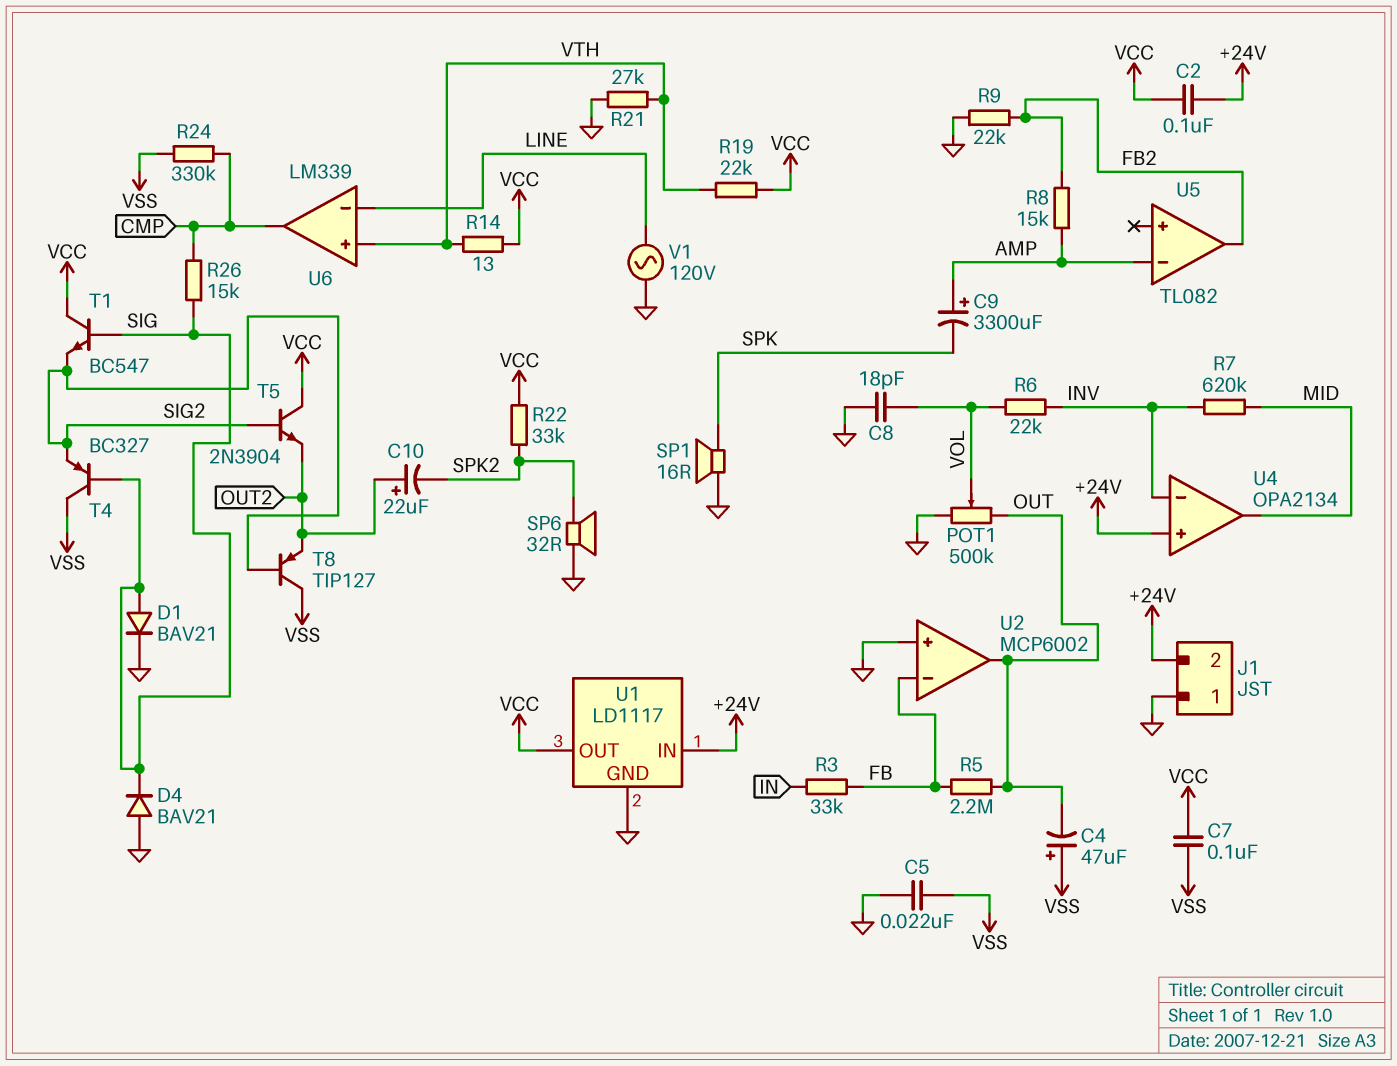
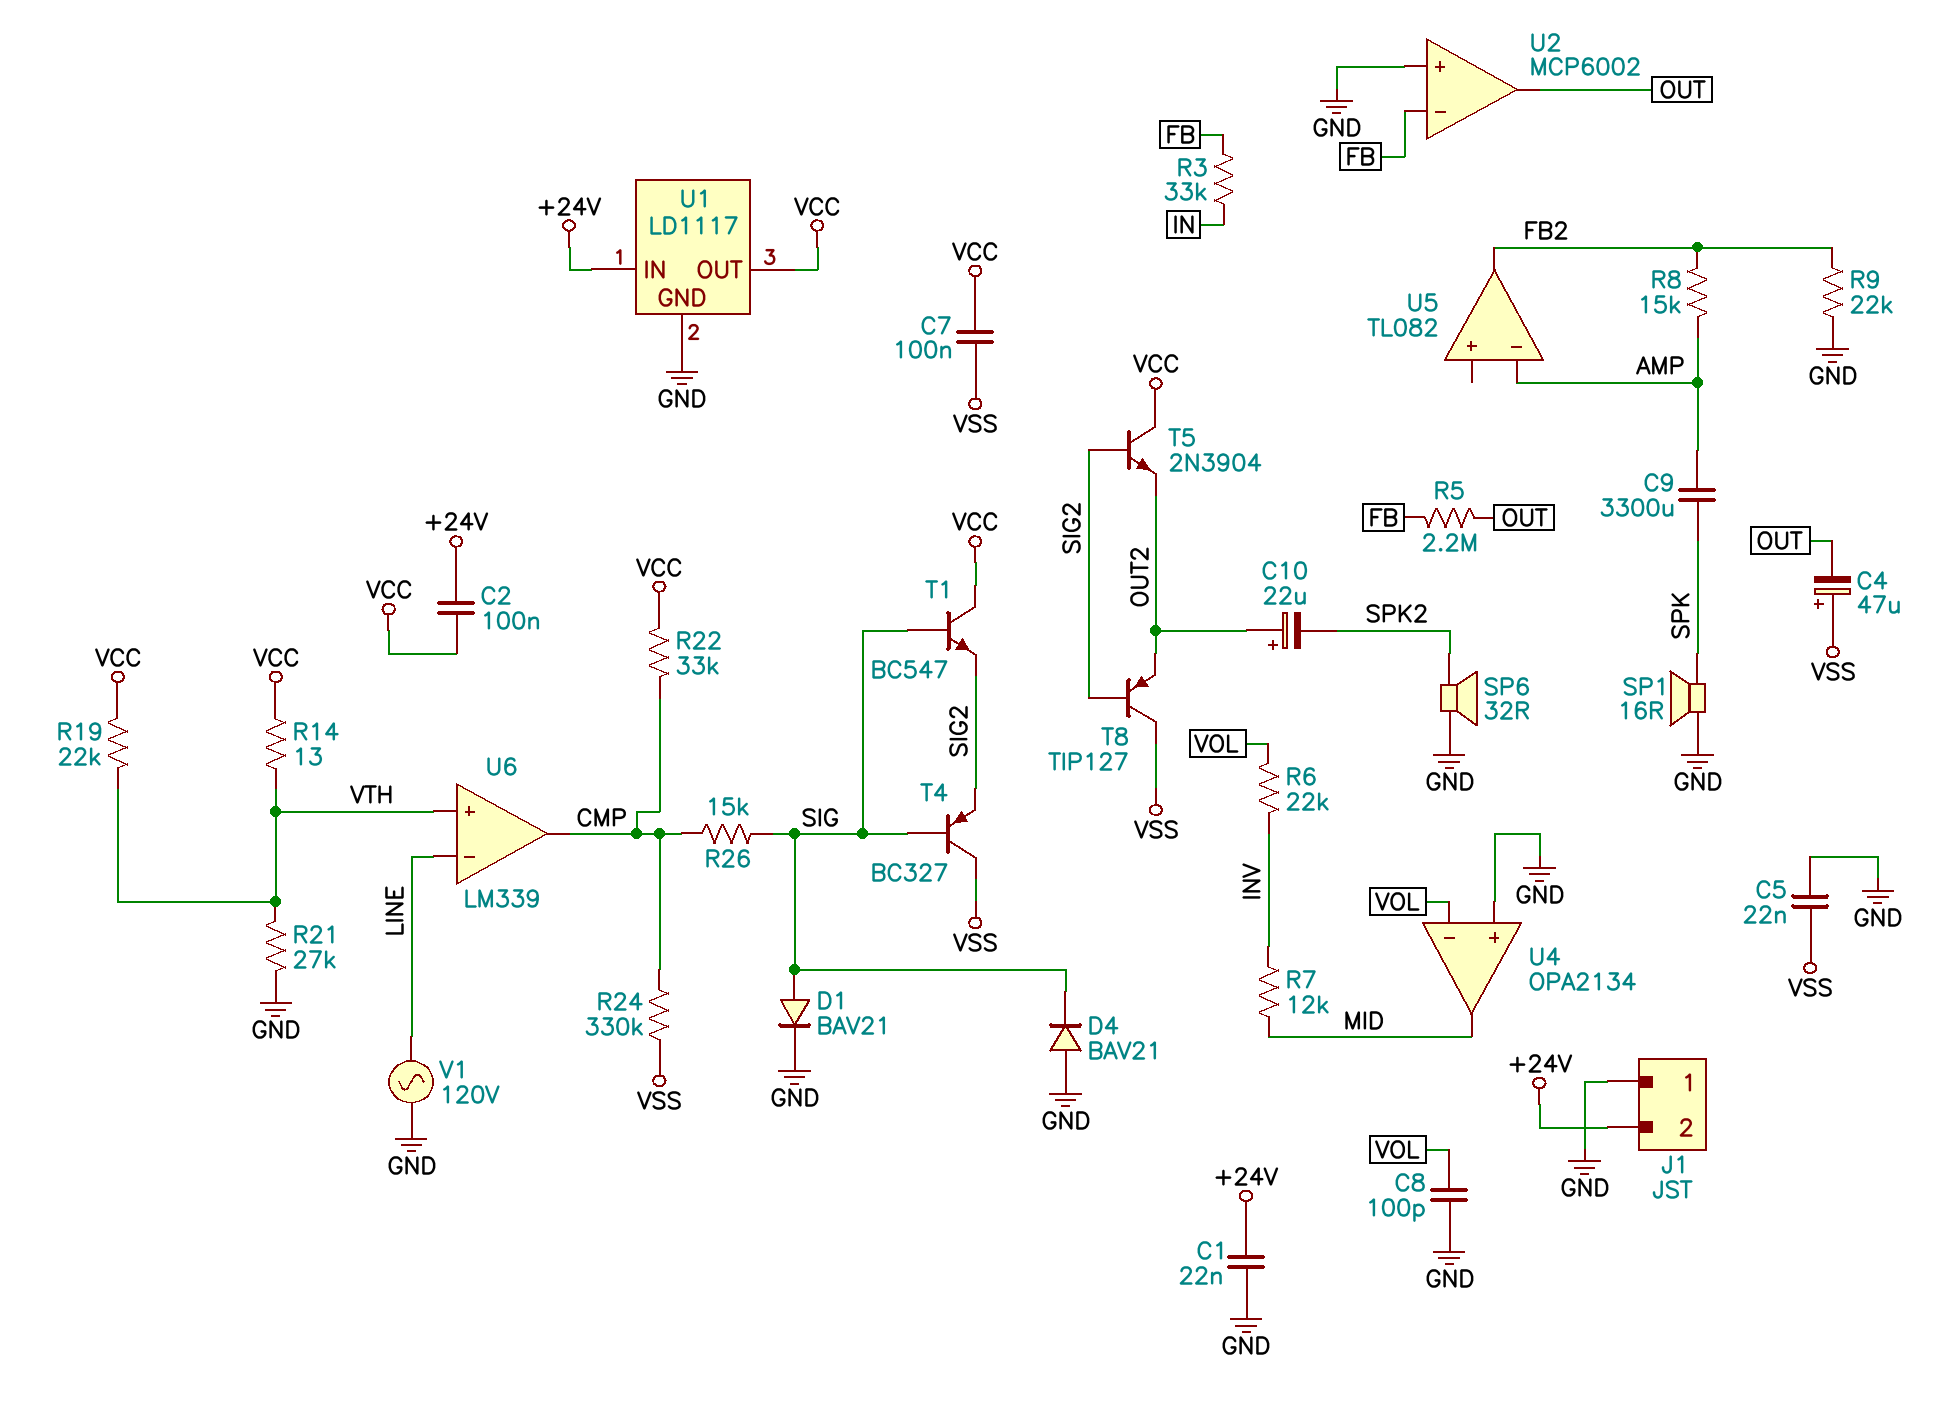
C1: none -> 22nF (+24V, GND)
C8: 18pF (GND, VOL) -> 100pF (GND, VOL)
C9: 3300uF (plus AMP, minus SPK) -> 3300uF (AMP, SPK)
POT1: 500k (GND, OUT, wiper VOL) -> none
R7: 620k (INV, MID) -> 12k (INV, MID)
R22: 33k (SPK2, VCC) -> 33k (CMP, VCC)
U4 pin in+: +24V -> GND
U4 pin in-: INV -> VOL

